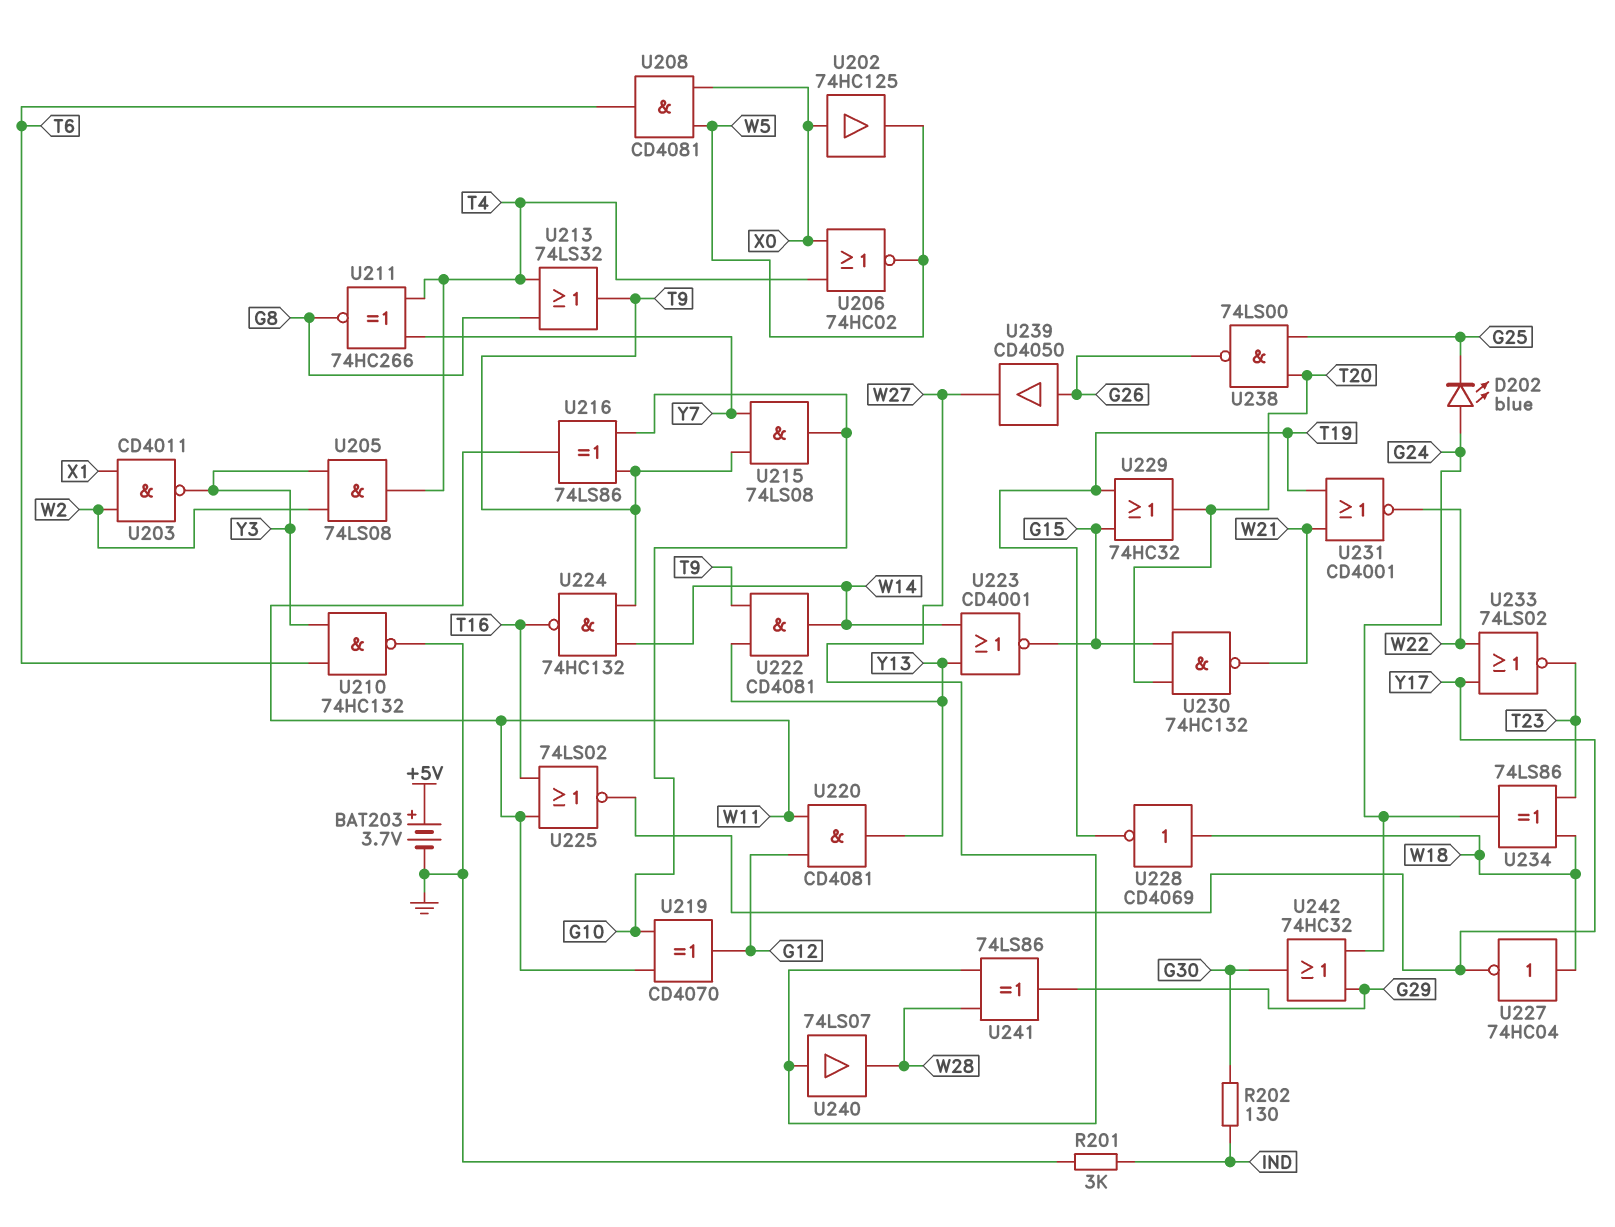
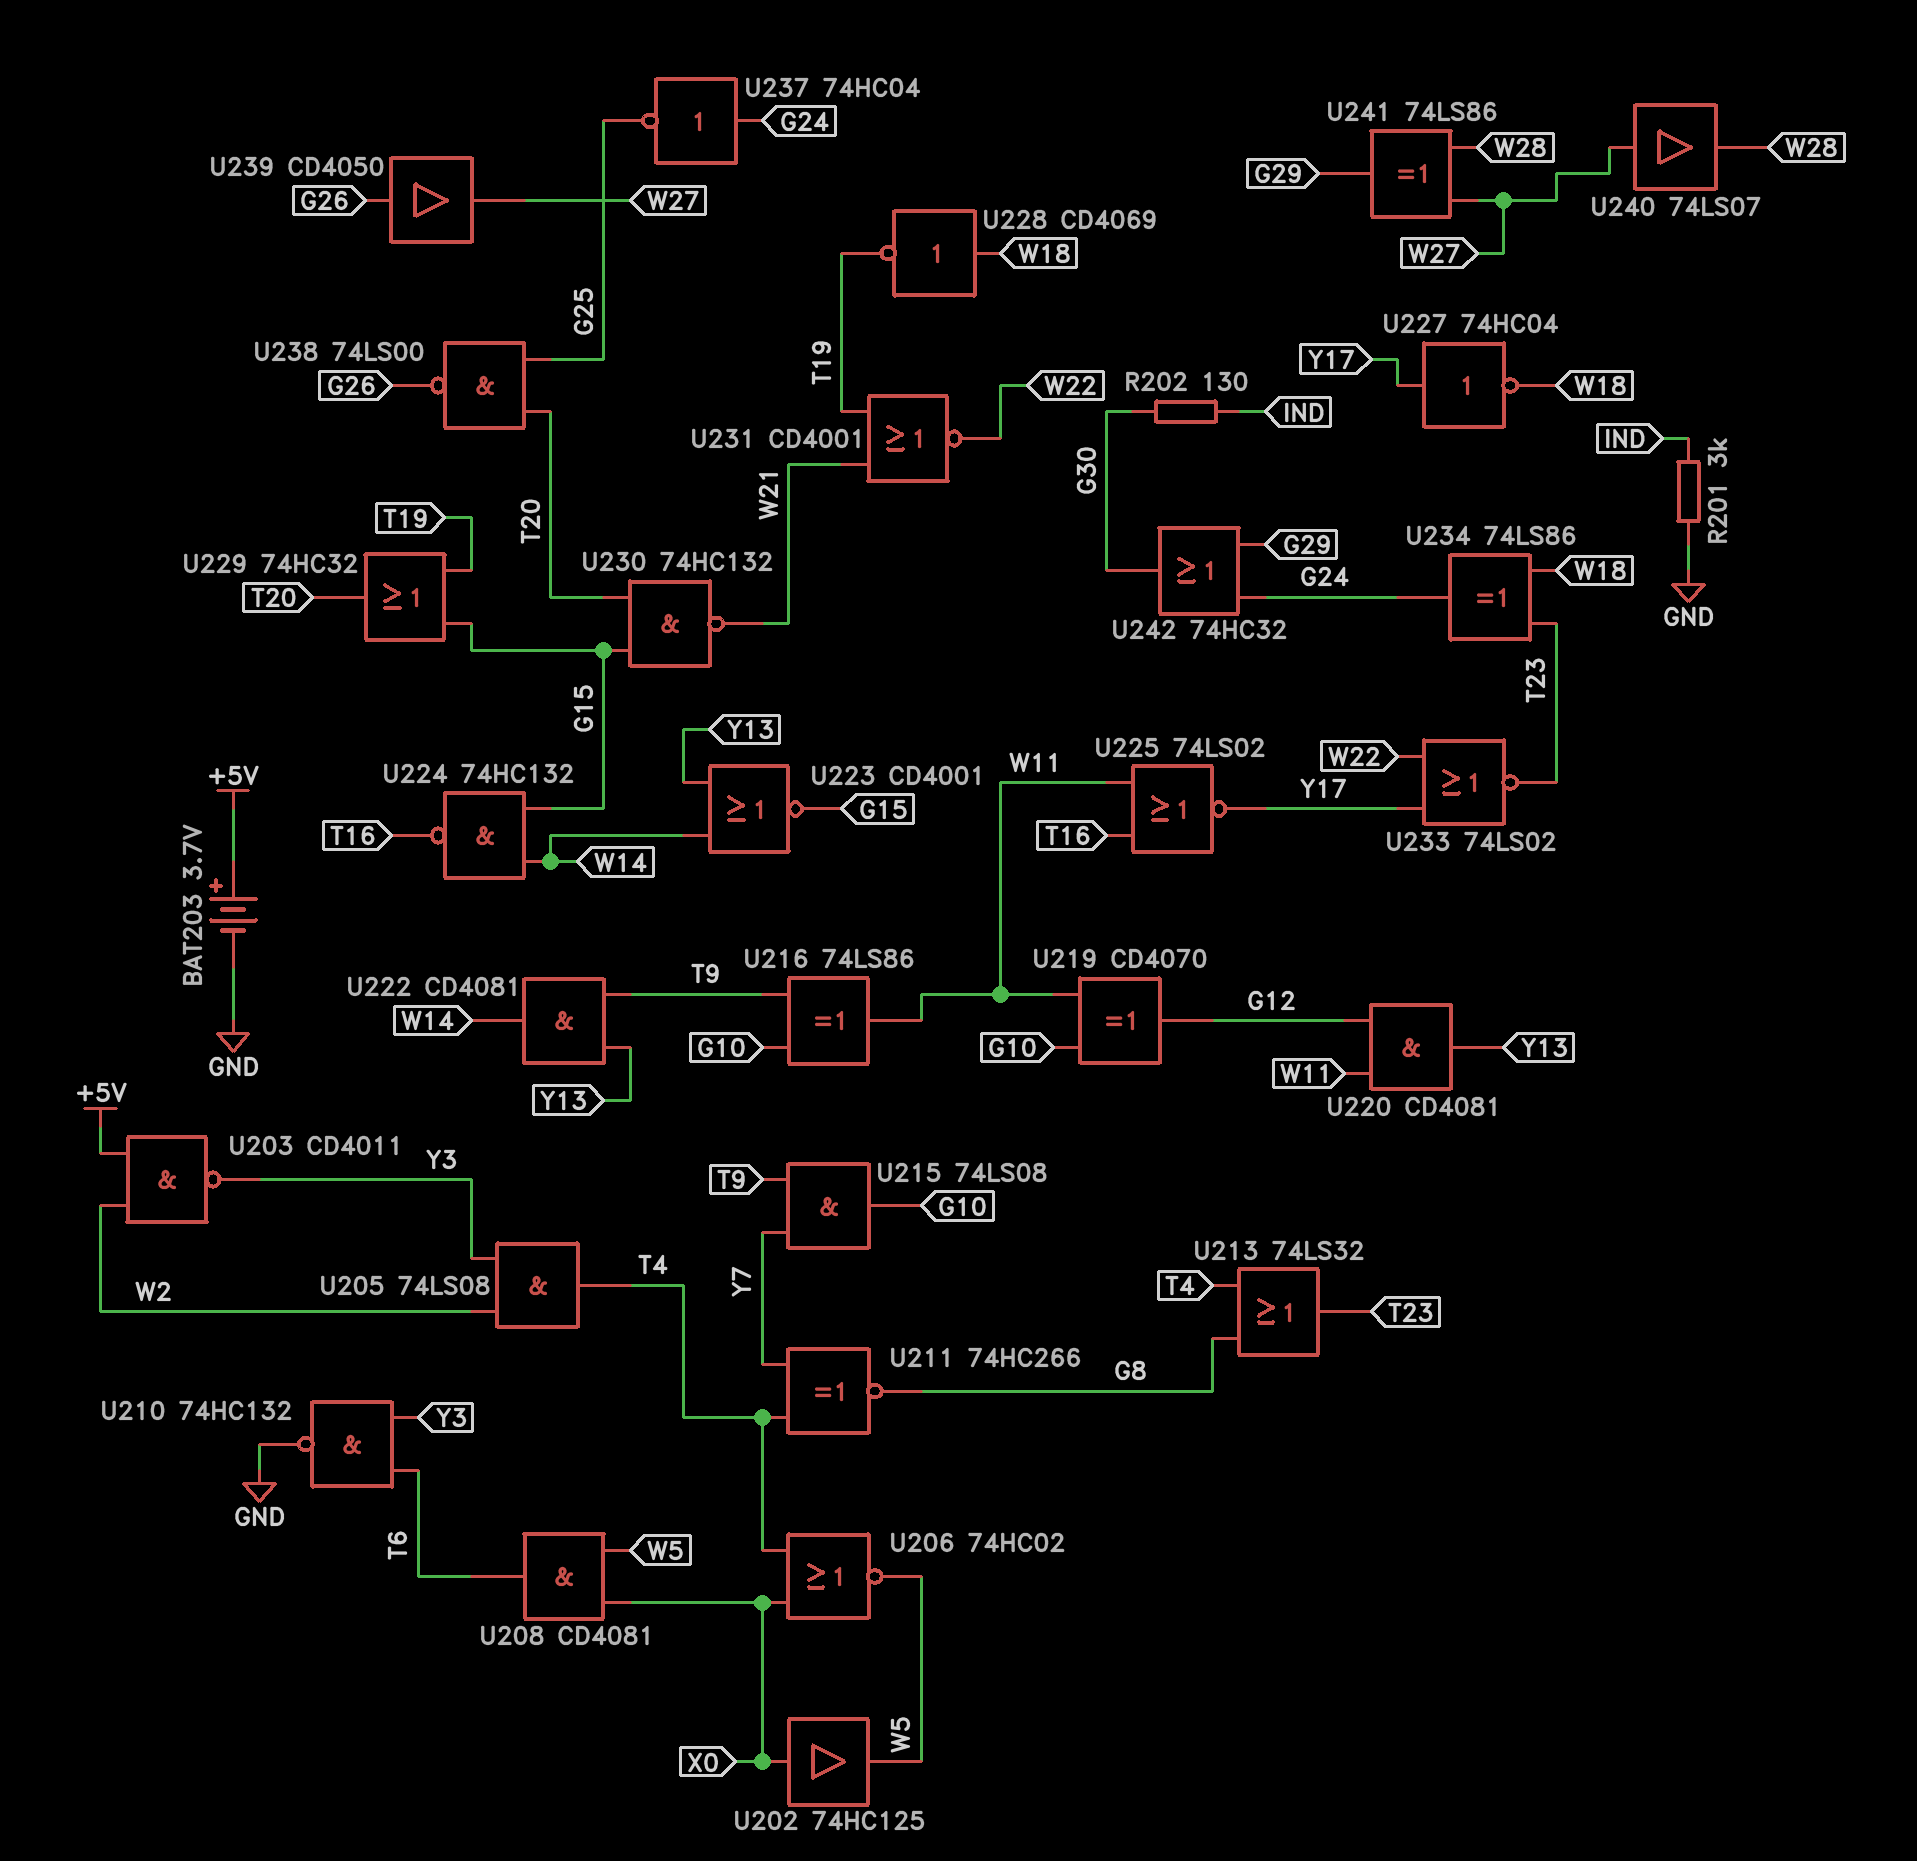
D202: LED blue (A G24, K G25) -> none
U203: NAND CD4011 (in W2, in X1, out Y3) -> NAND CD4011 (in +5V, in W2, out Y3)
U213: OR 74LS32 (in G8, in T4, out T9) -> OR 74LS32 (in G8, in T4, out T23)
U224: NAND 74HC132 (in T9, in W14, out T16) -> NAND 74HC132 (in G15, in W14, out T16)
U227: NOT 74HC04 (in W18, out Y17) -> NOT 74HC04 (in Y17, out W18)
U237: none -> NOT 74HC04 (in G24, out G25)

